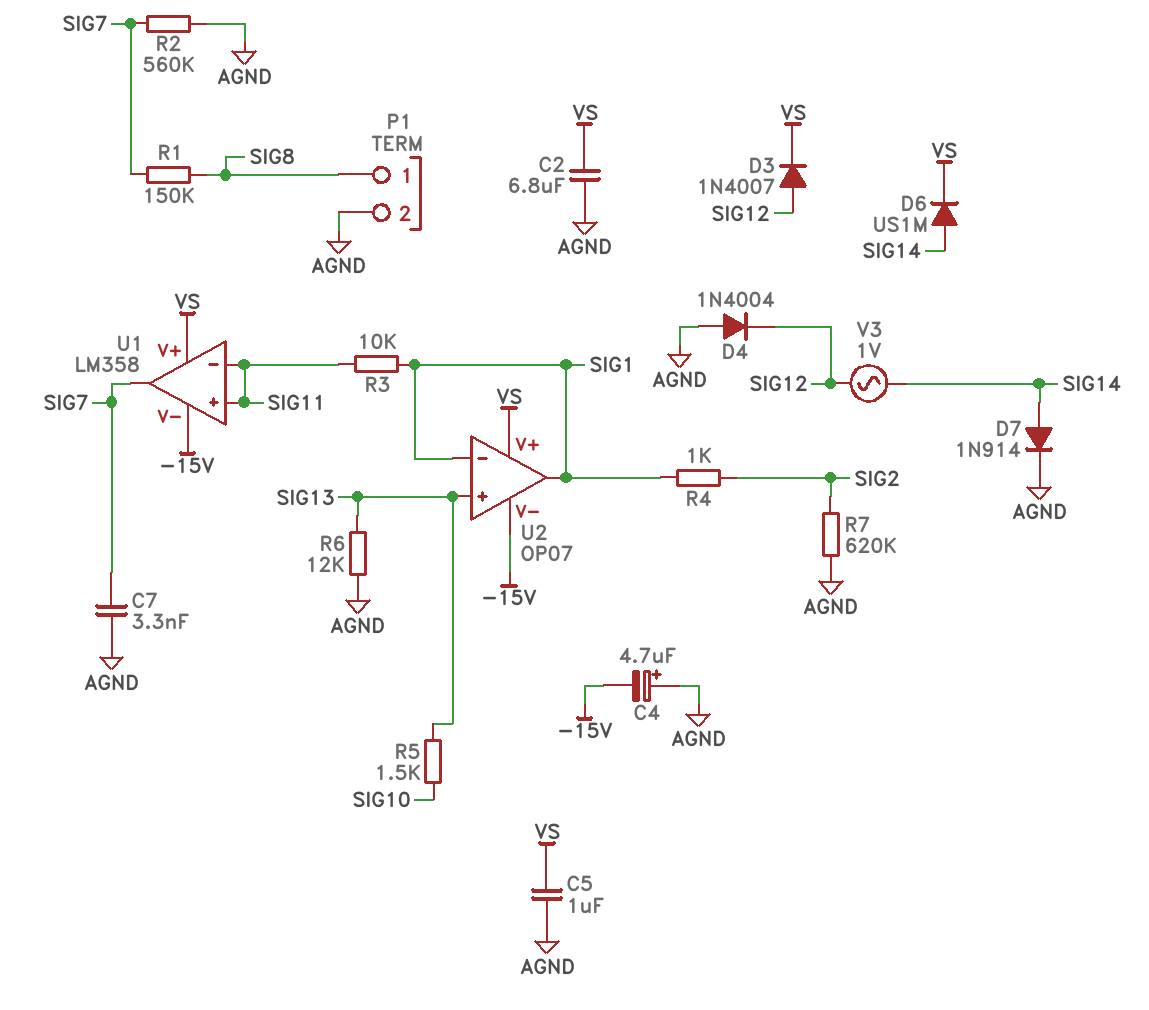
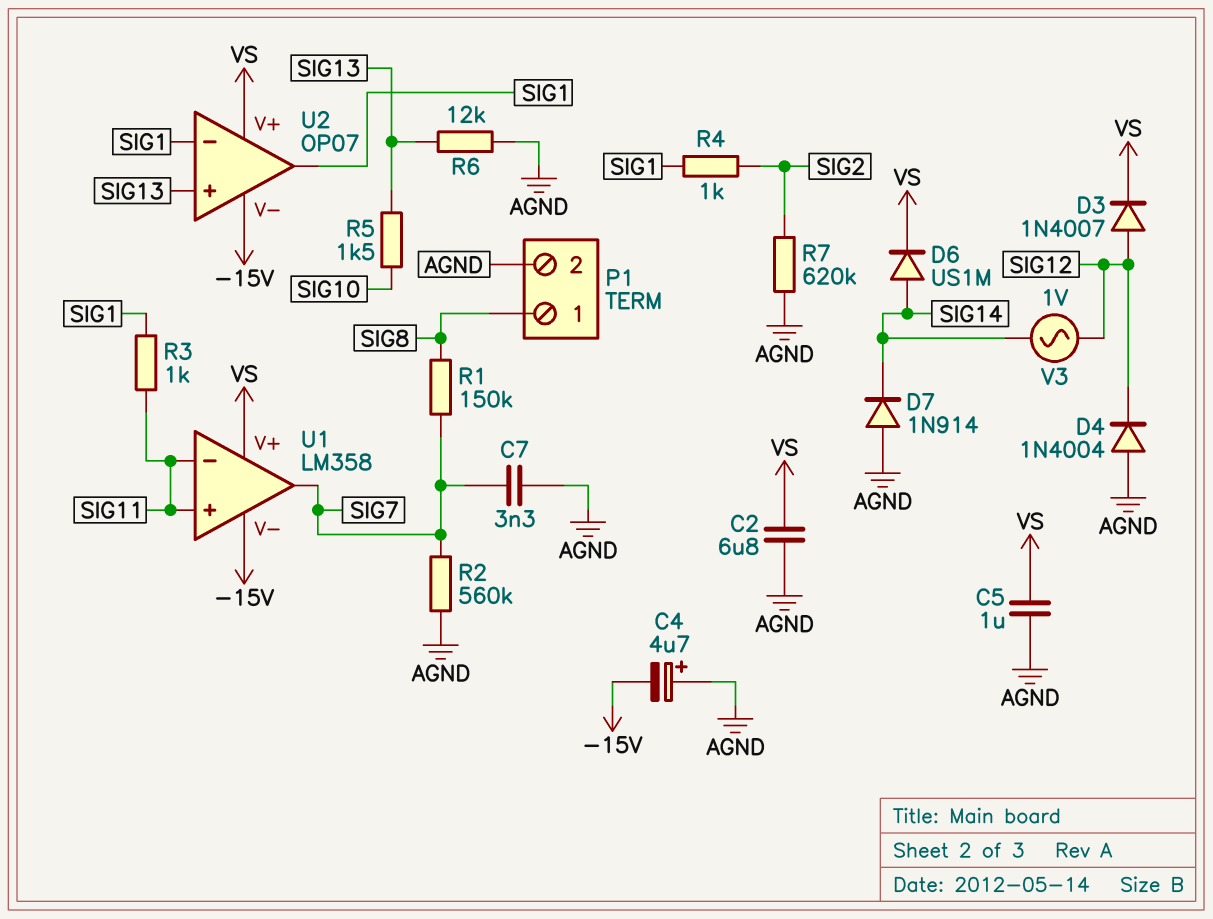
D7: diode 1N914 (A SIG14, K AGND) -> diode 1N914 (A AGND, K SIG14)
R3: 10k (SIG1, SIG11) -> 1k (SIG1, SIG11)

